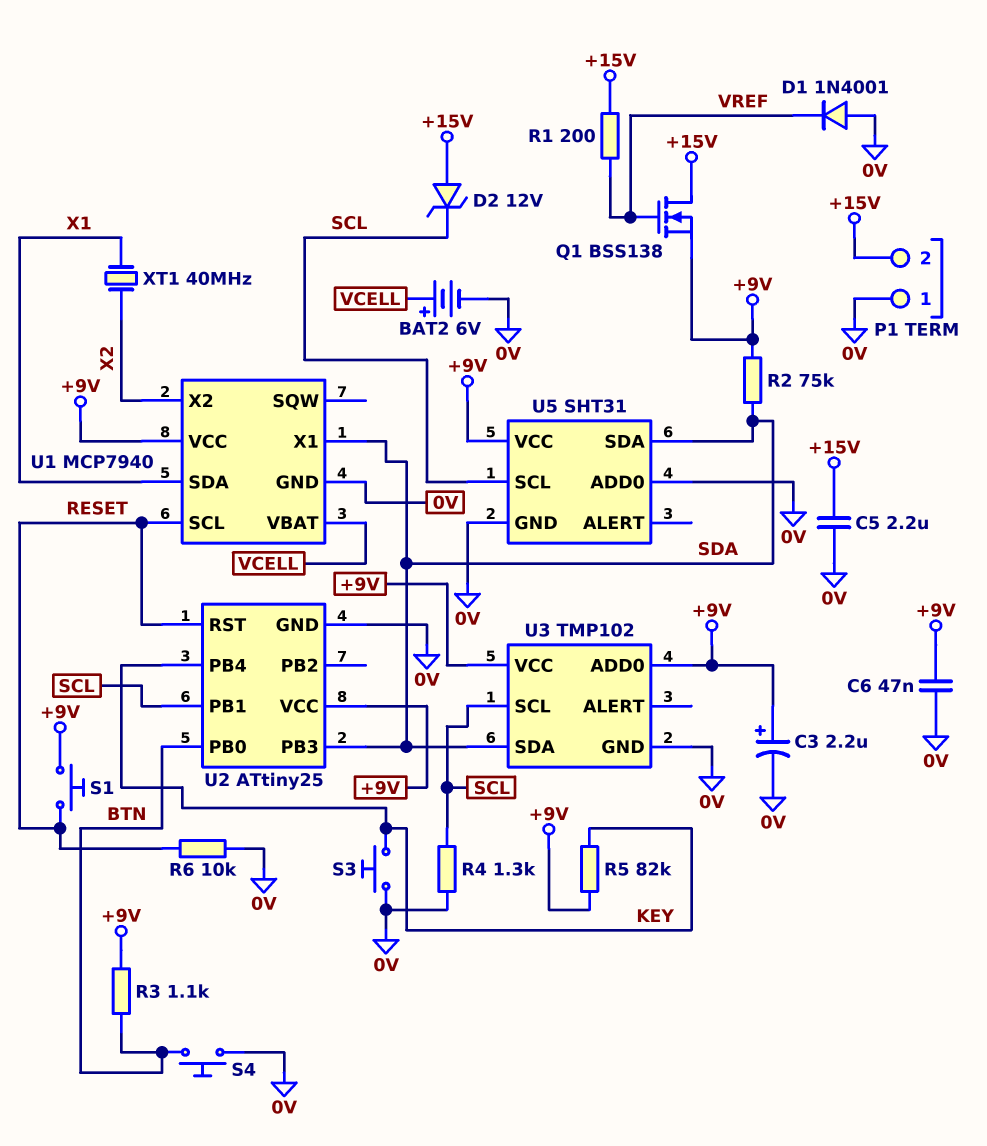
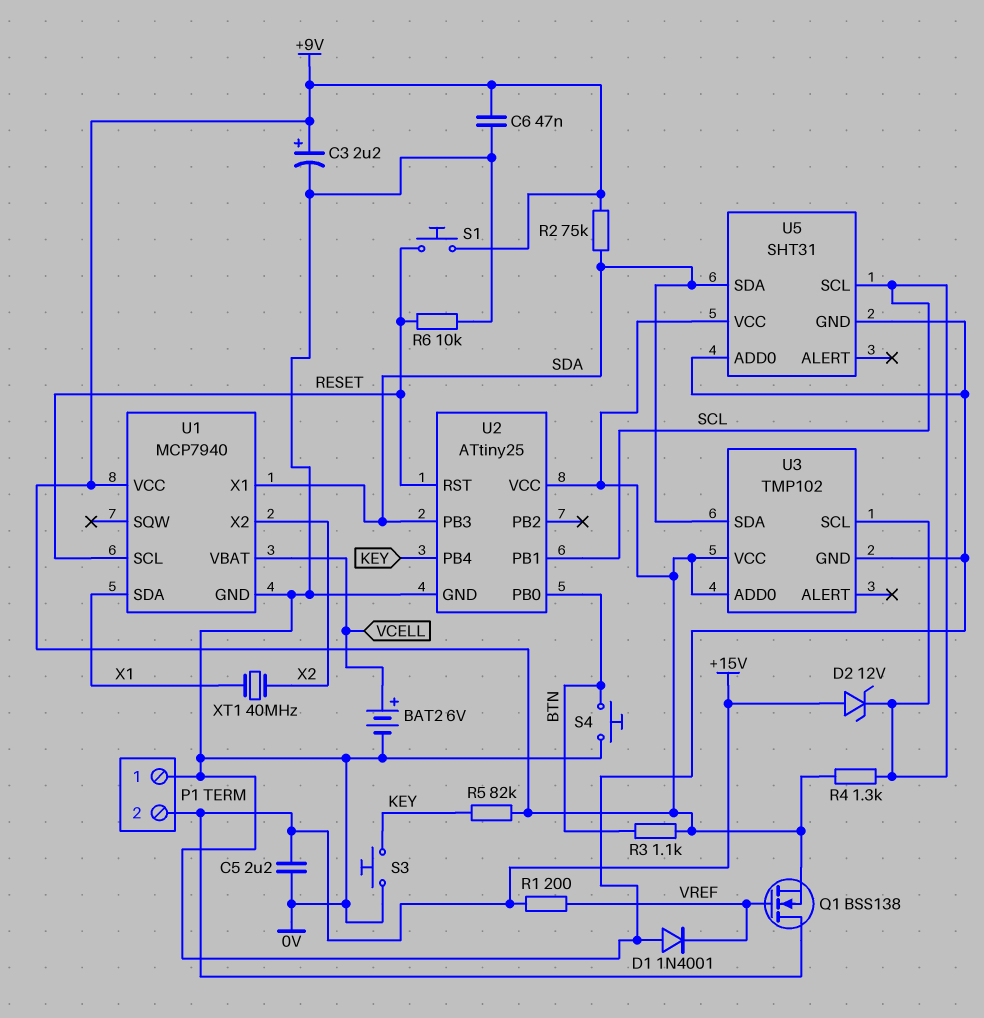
R4: 1.3k (0V, SCL) -> 1.3k (+9V, SCL)

